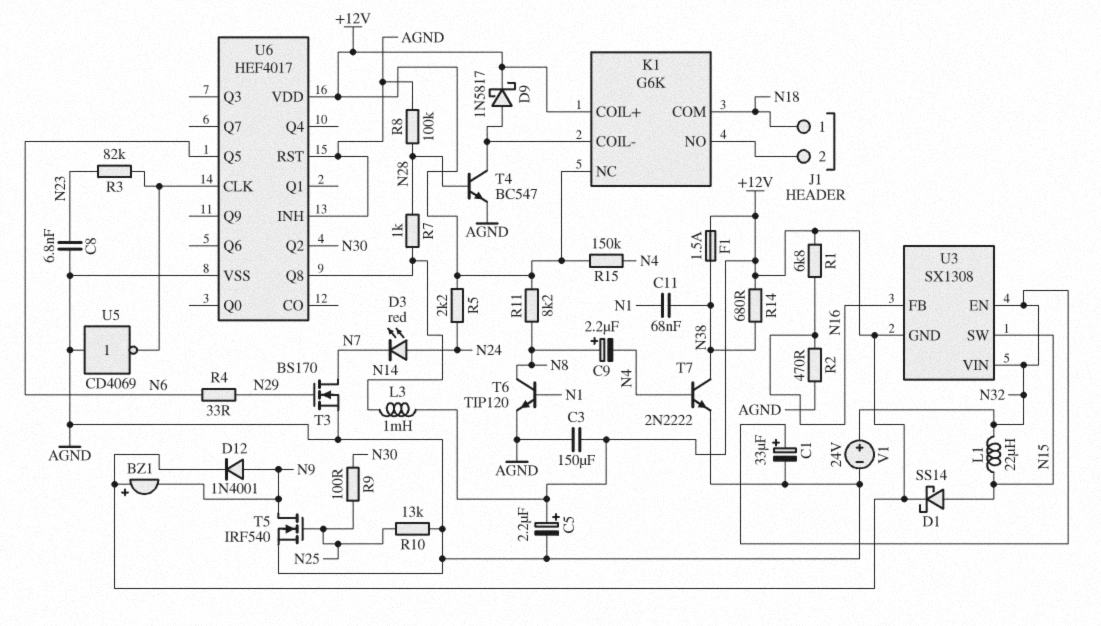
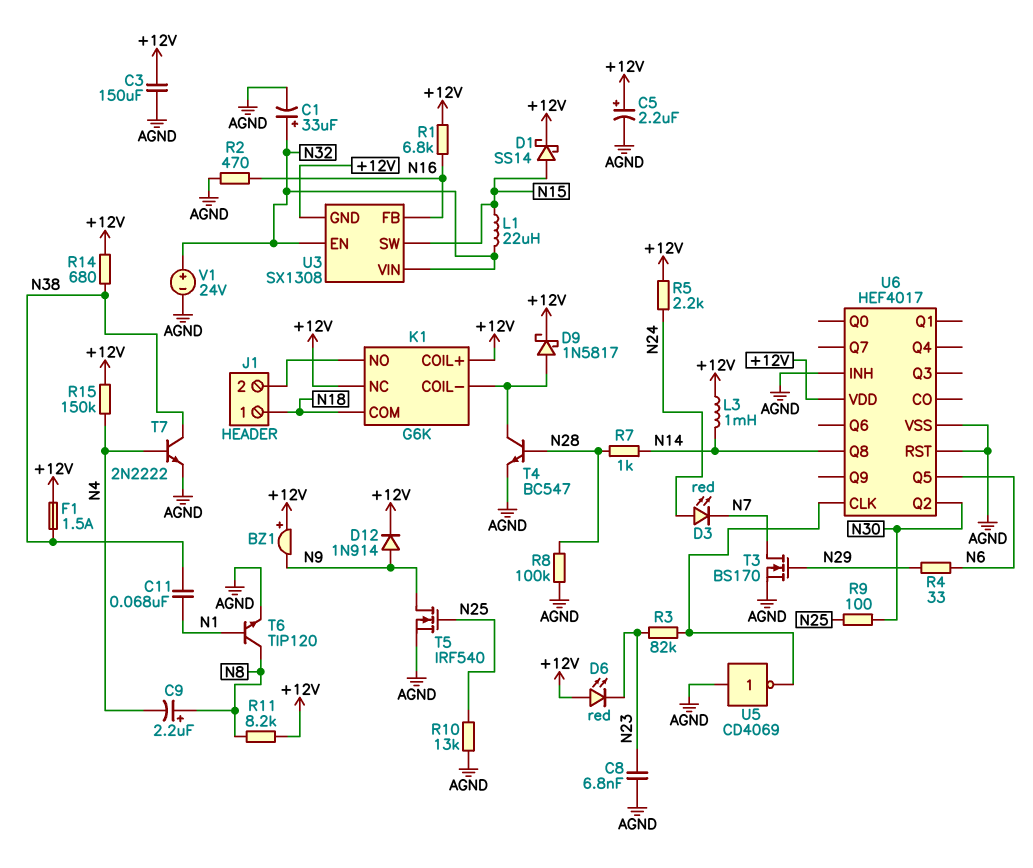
D6: none -> LED red (A +12V, K N23)
D12: diode 1N4001 (A N9, K +12V) -> diode 1N914 (A N9, K +12V)

